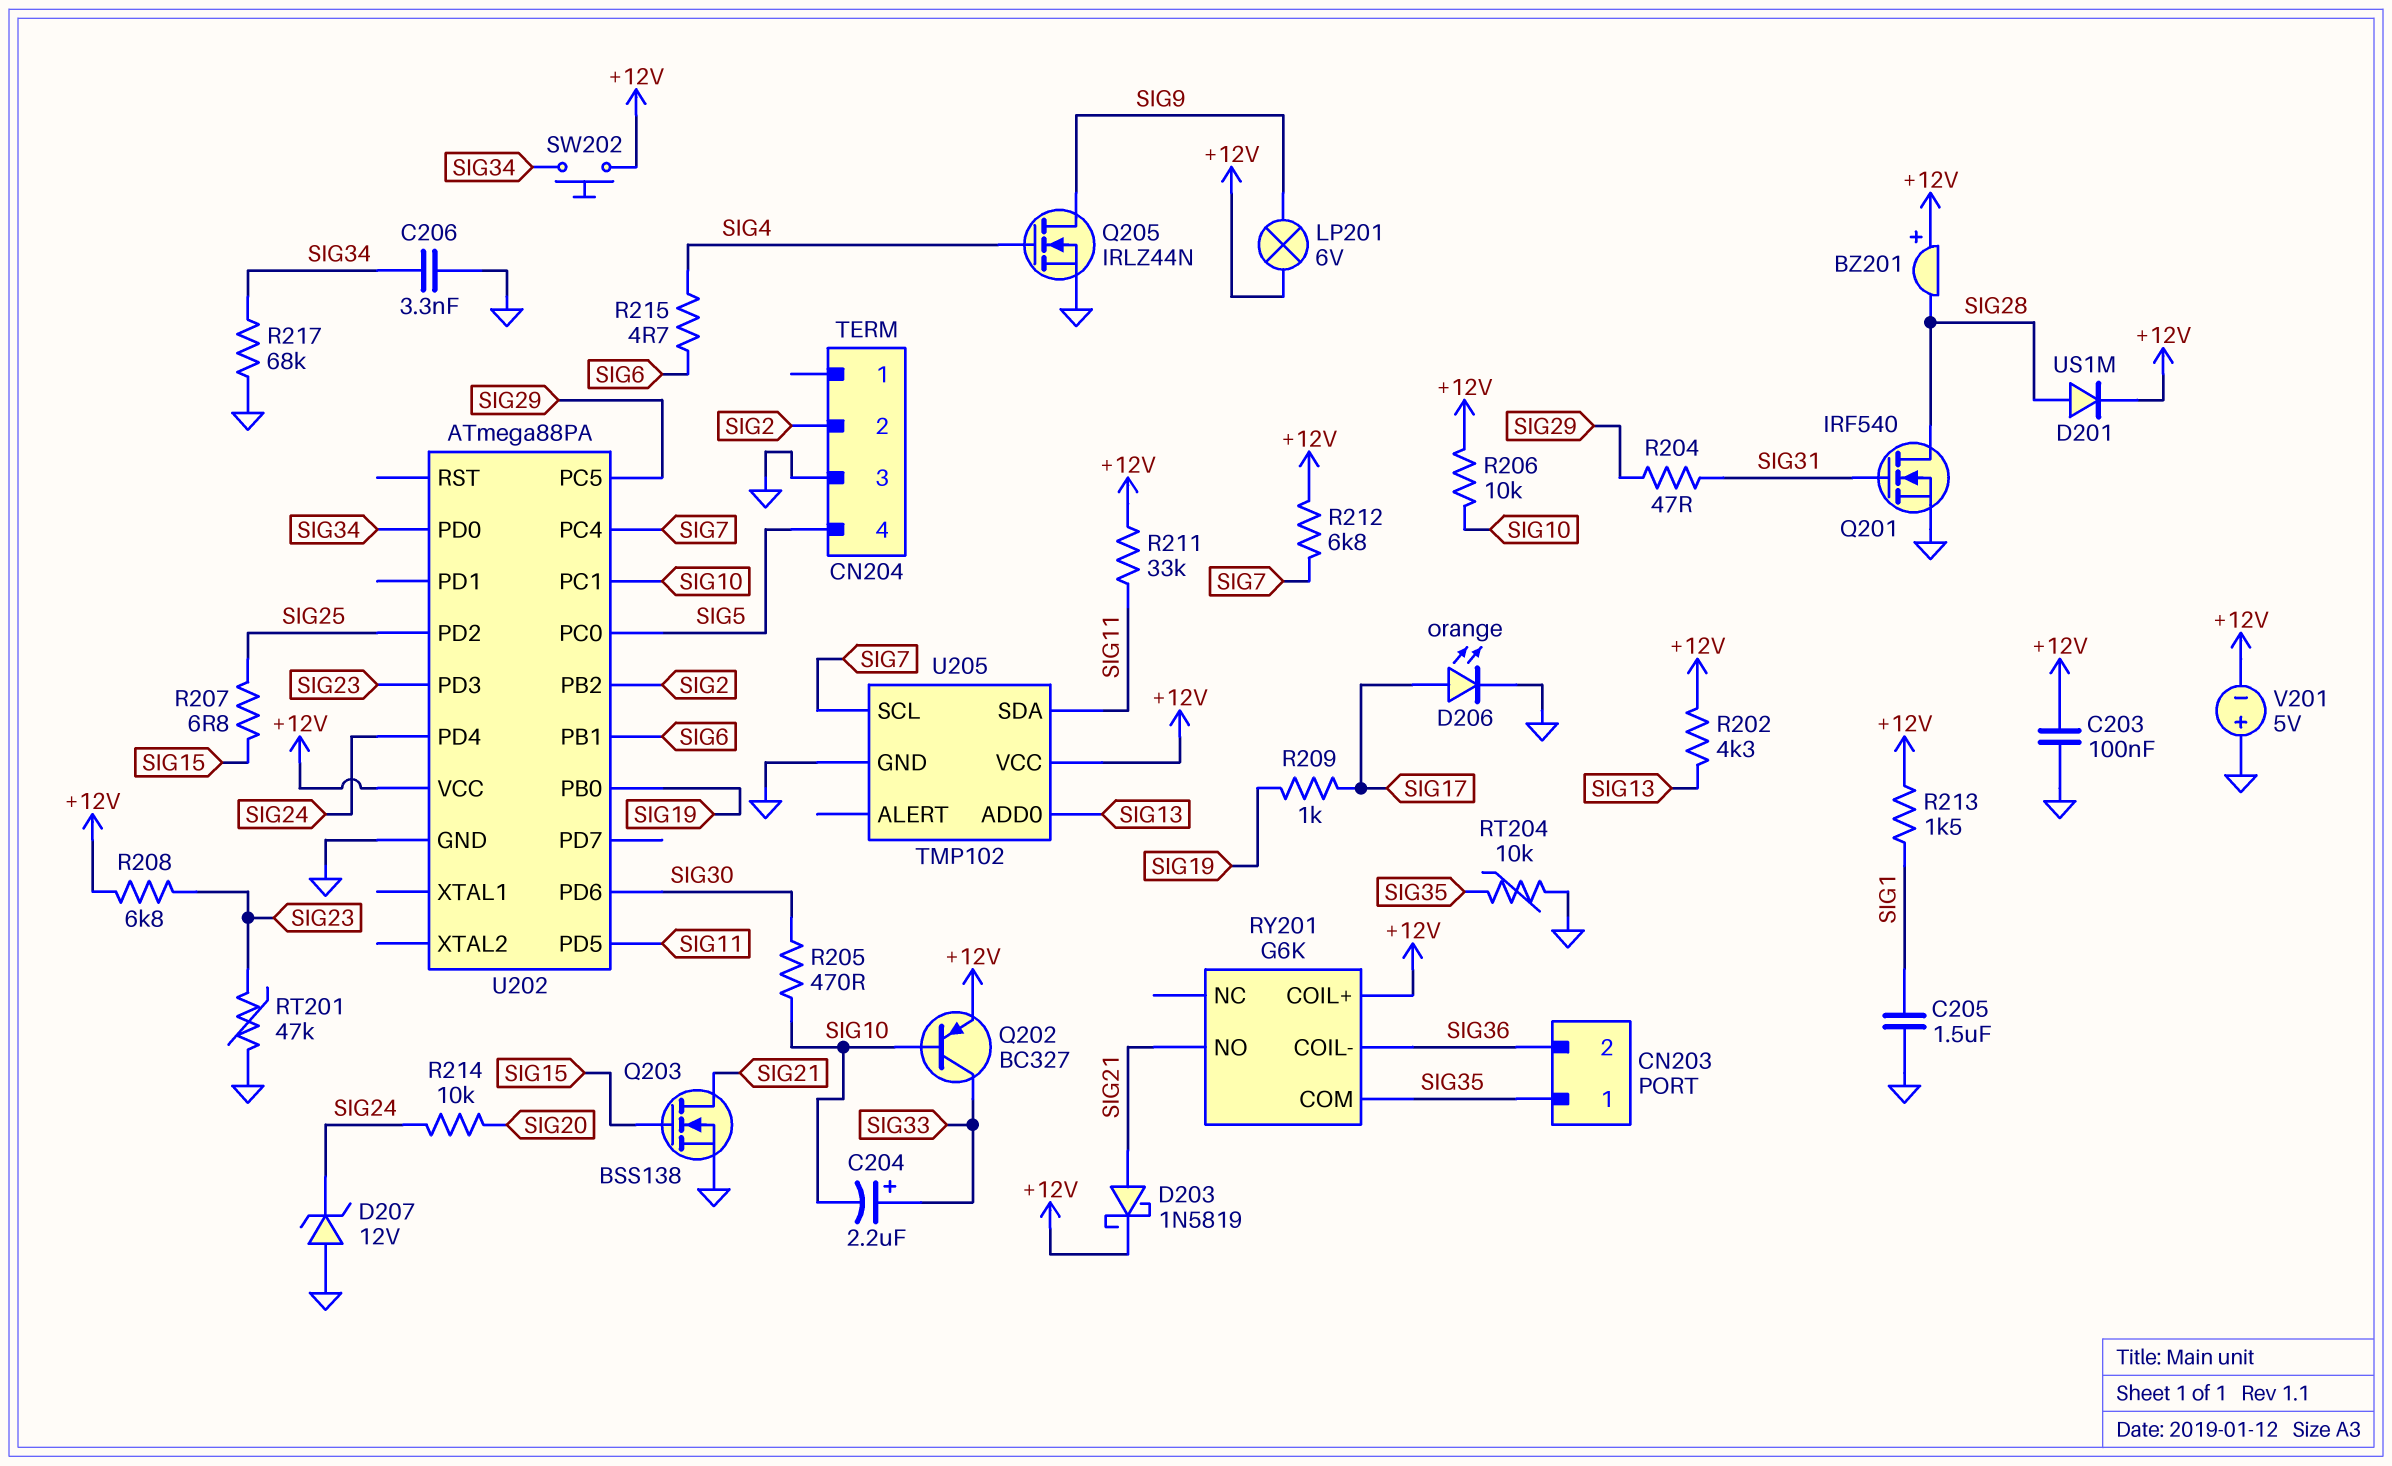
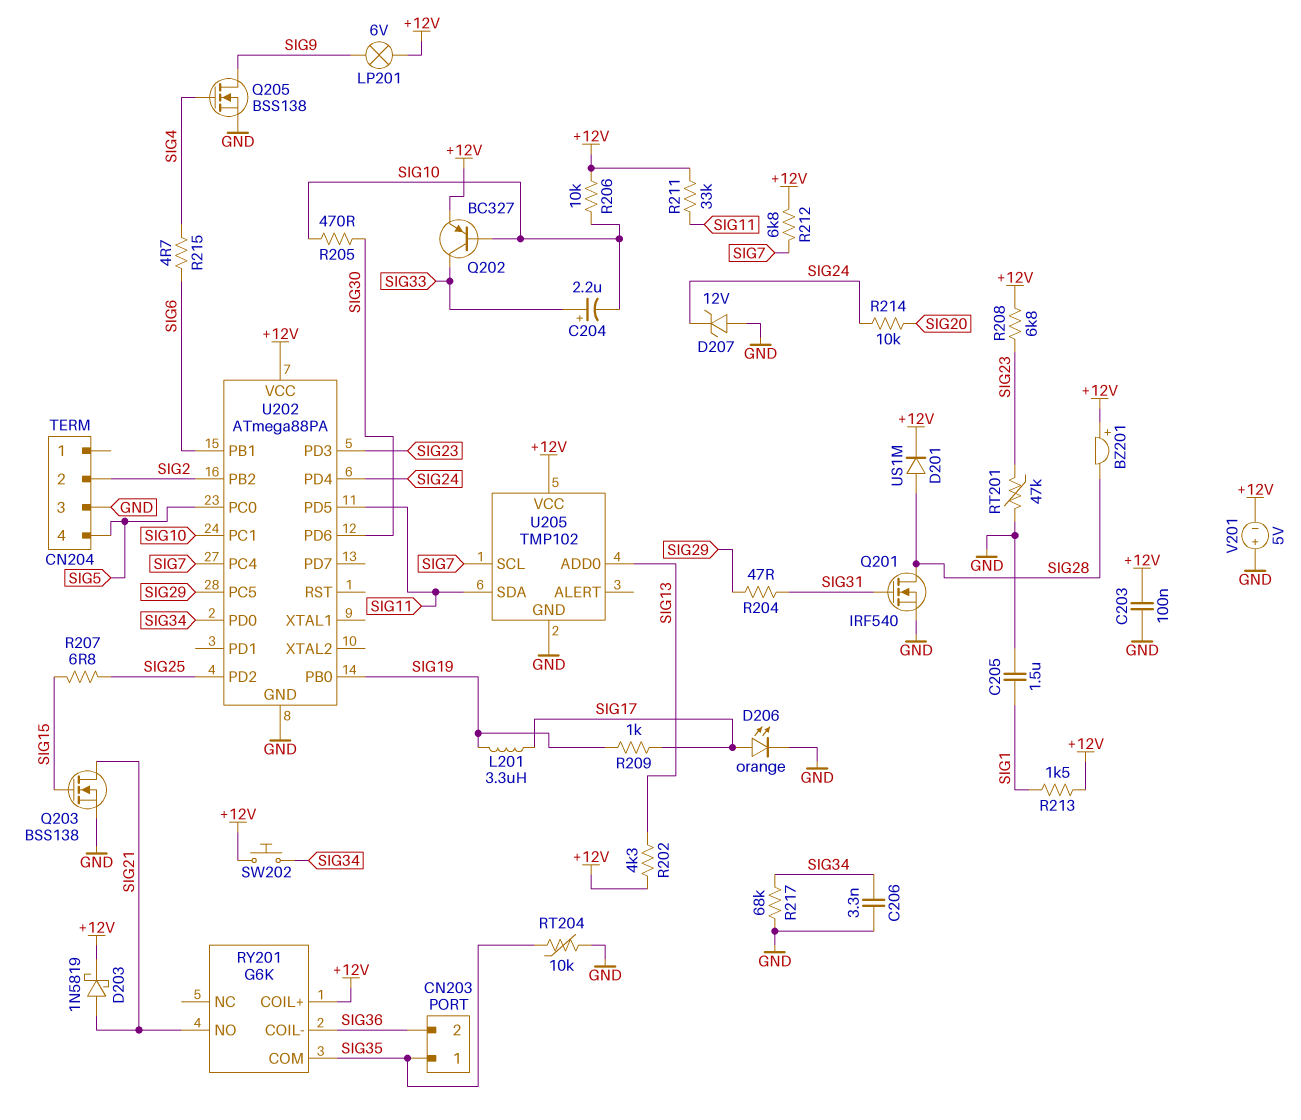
L201: none -> 3.3uH (SIG17, SIG19)
Q205: NMOS IRLZ44N (G SIG4, D SIG9, S GND) -> NMOS BSS138 (G SIG4, D SIG9, S GND)

